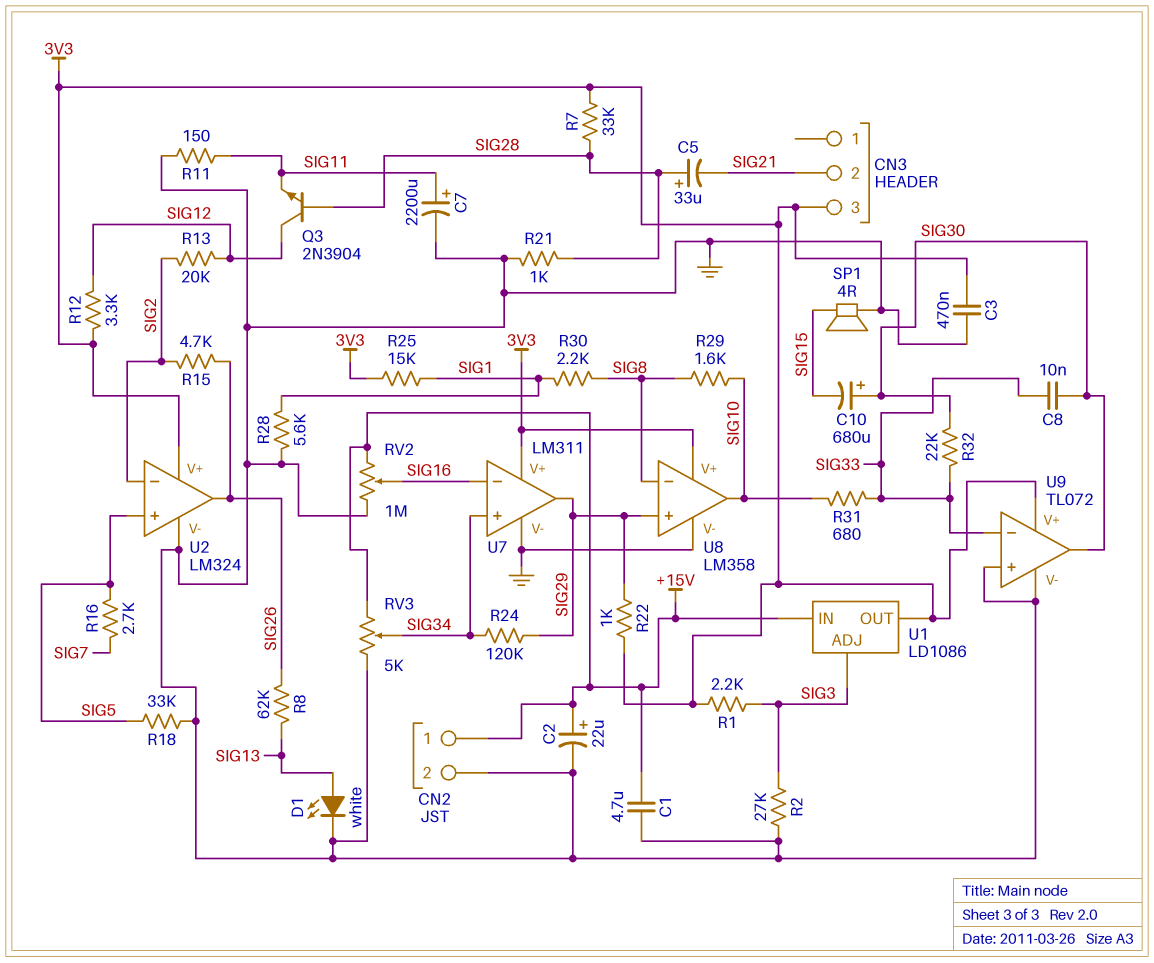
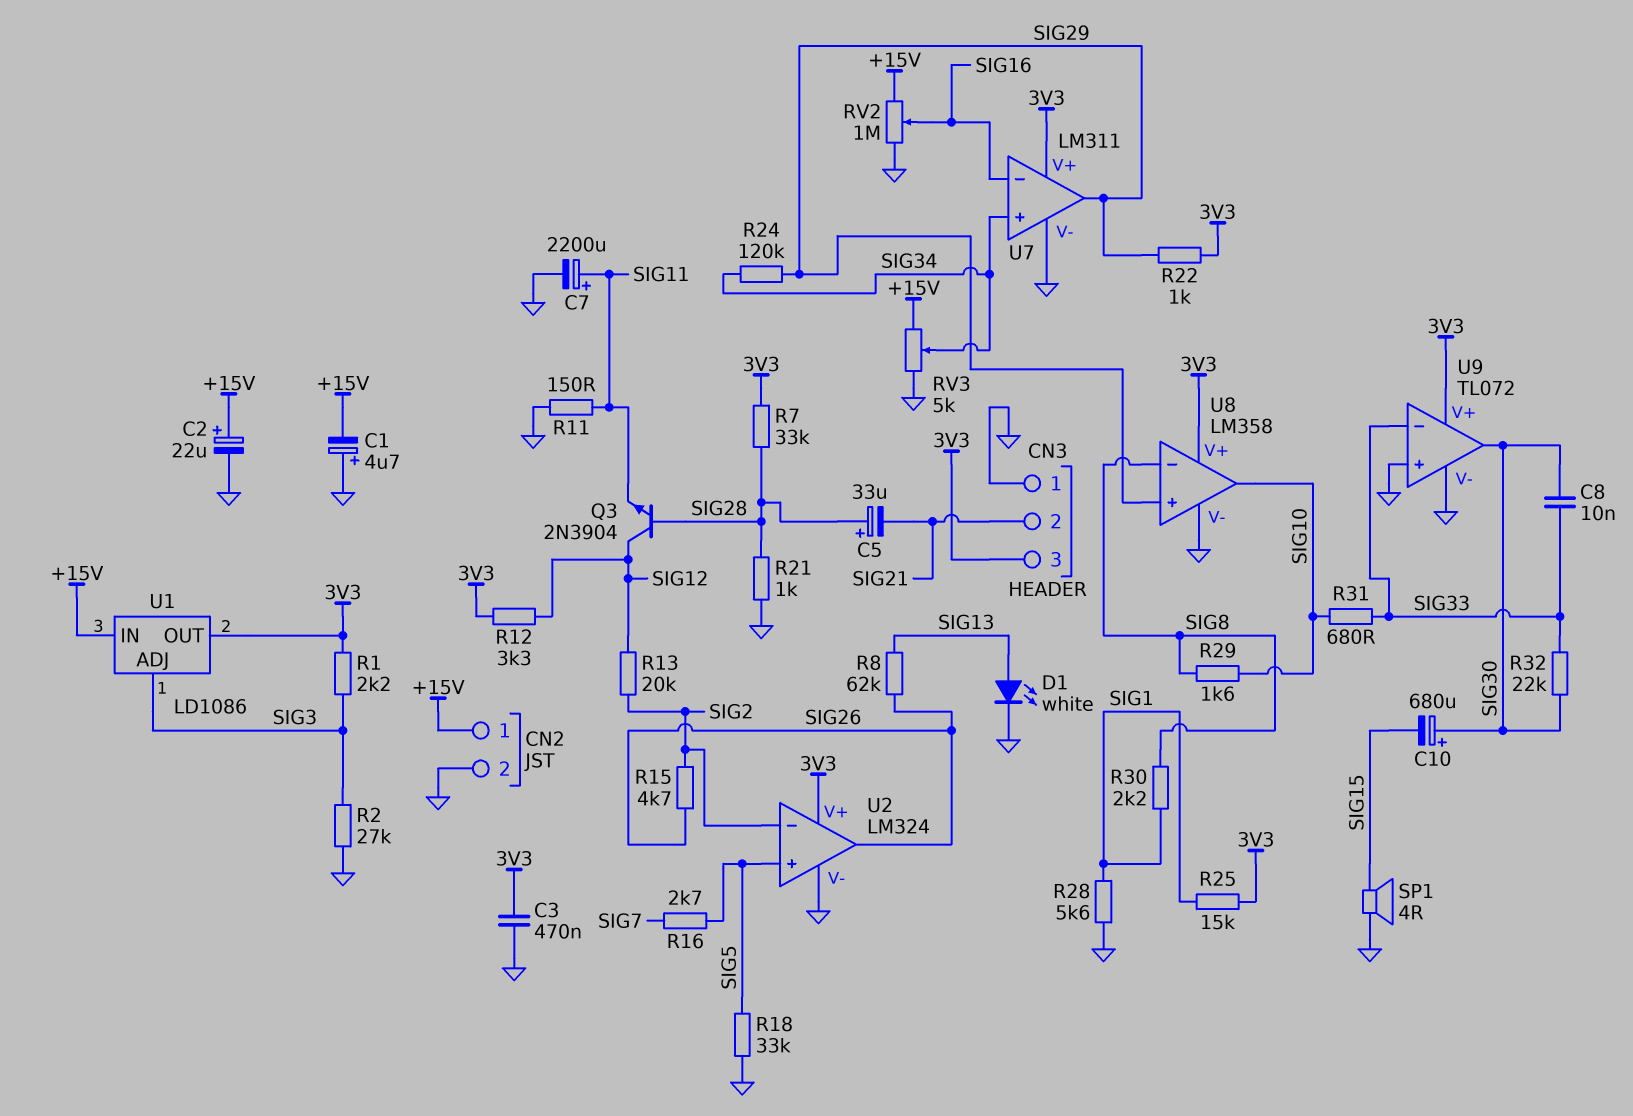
C1: 4.7uF (+15V, GND) -> 4.7uF (plus GND, minus +15V)
CN3 pin 1: none -> GND

